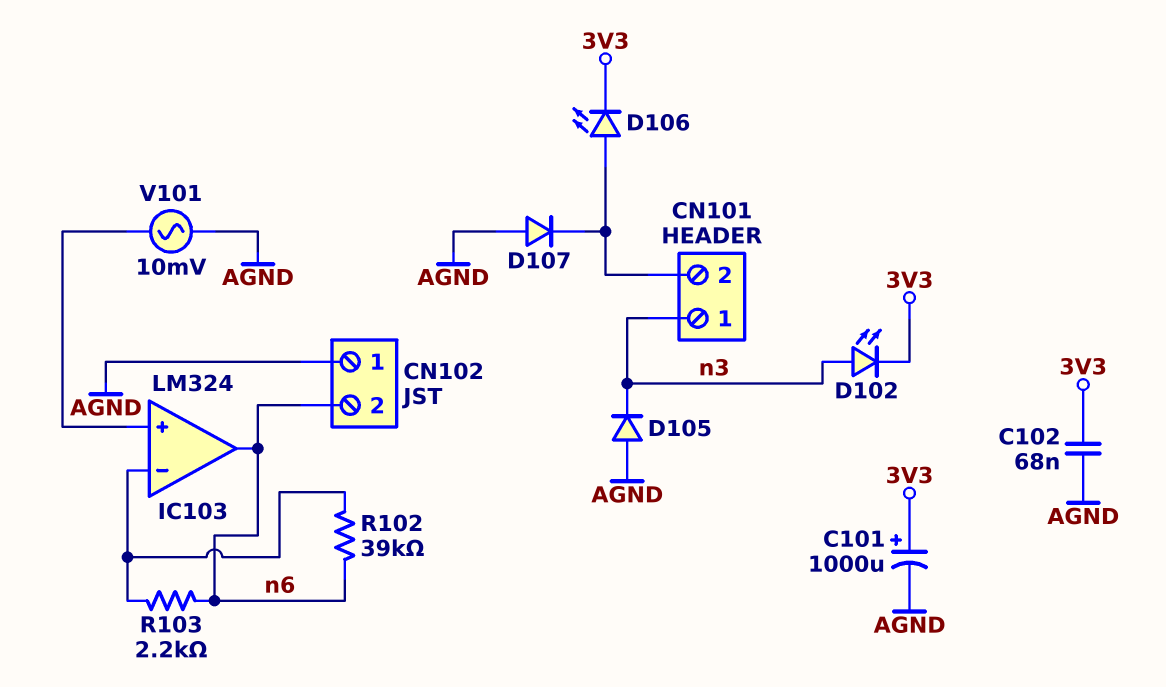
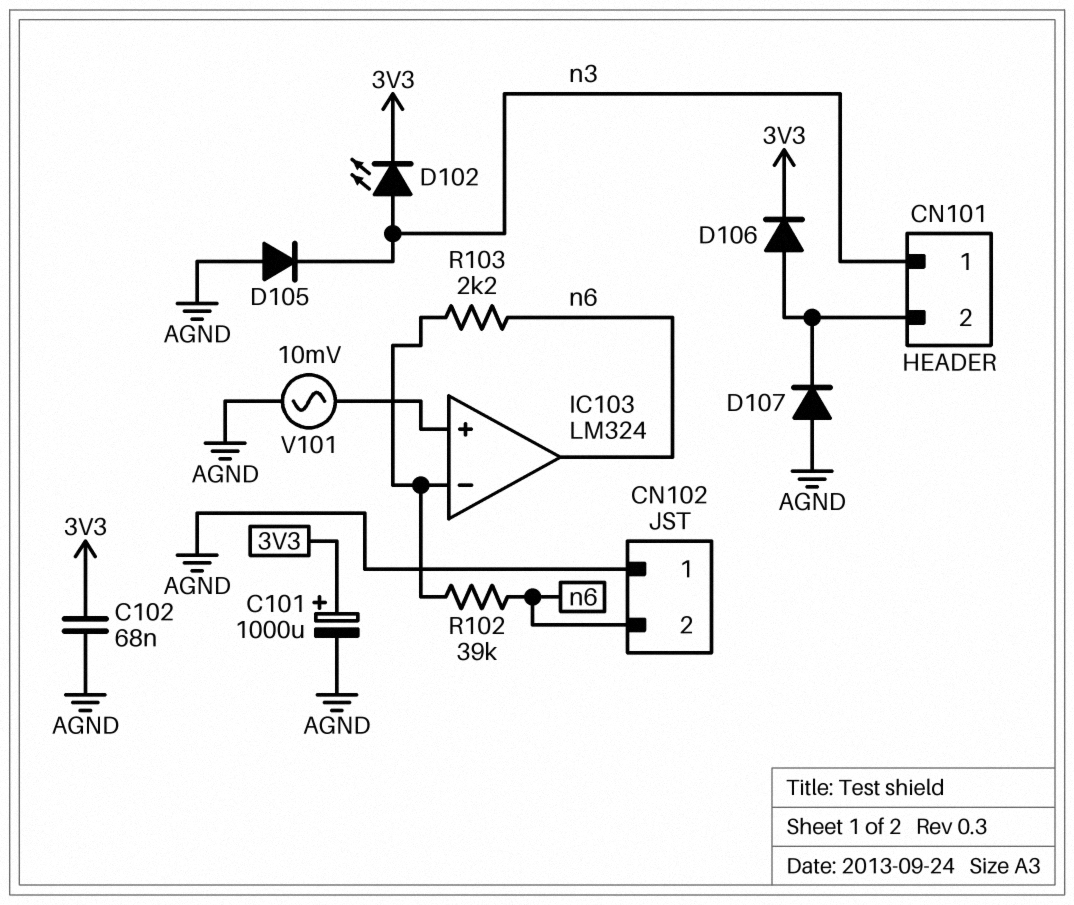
D106: LED (A CN101/2, K 3V3) -> diode (A CN101/2, K 3V3)

